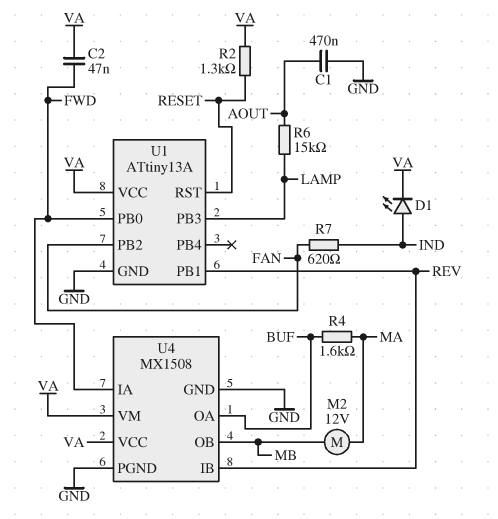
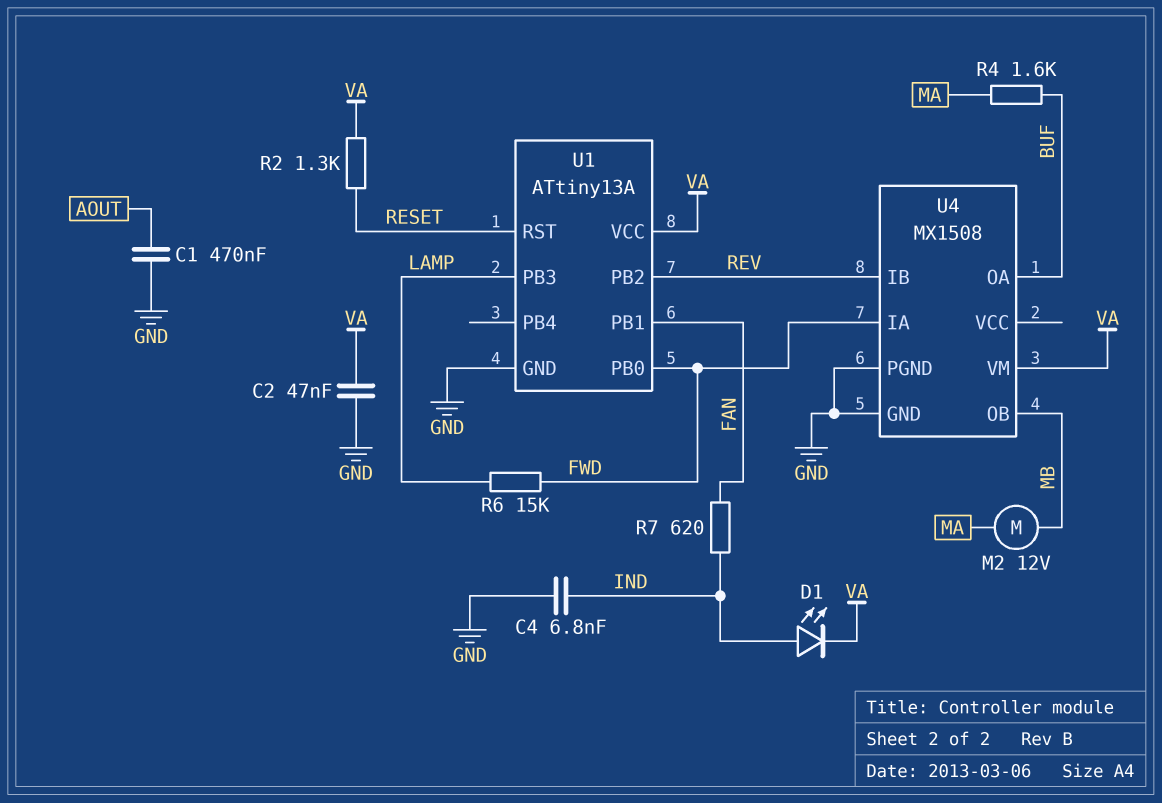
C2: 47nF (FWD, VA) -> 47nF (GND, VA)
C4: none -> 6.8nF (GND, IND)
R6: 15k (AOUT, LAMP) -> 15k (FWD, LAMP)
U1 pin PB1: REV -> FAN
U1 pin PB2: FAN -> REV
U4 pin VCC: VA -> none

